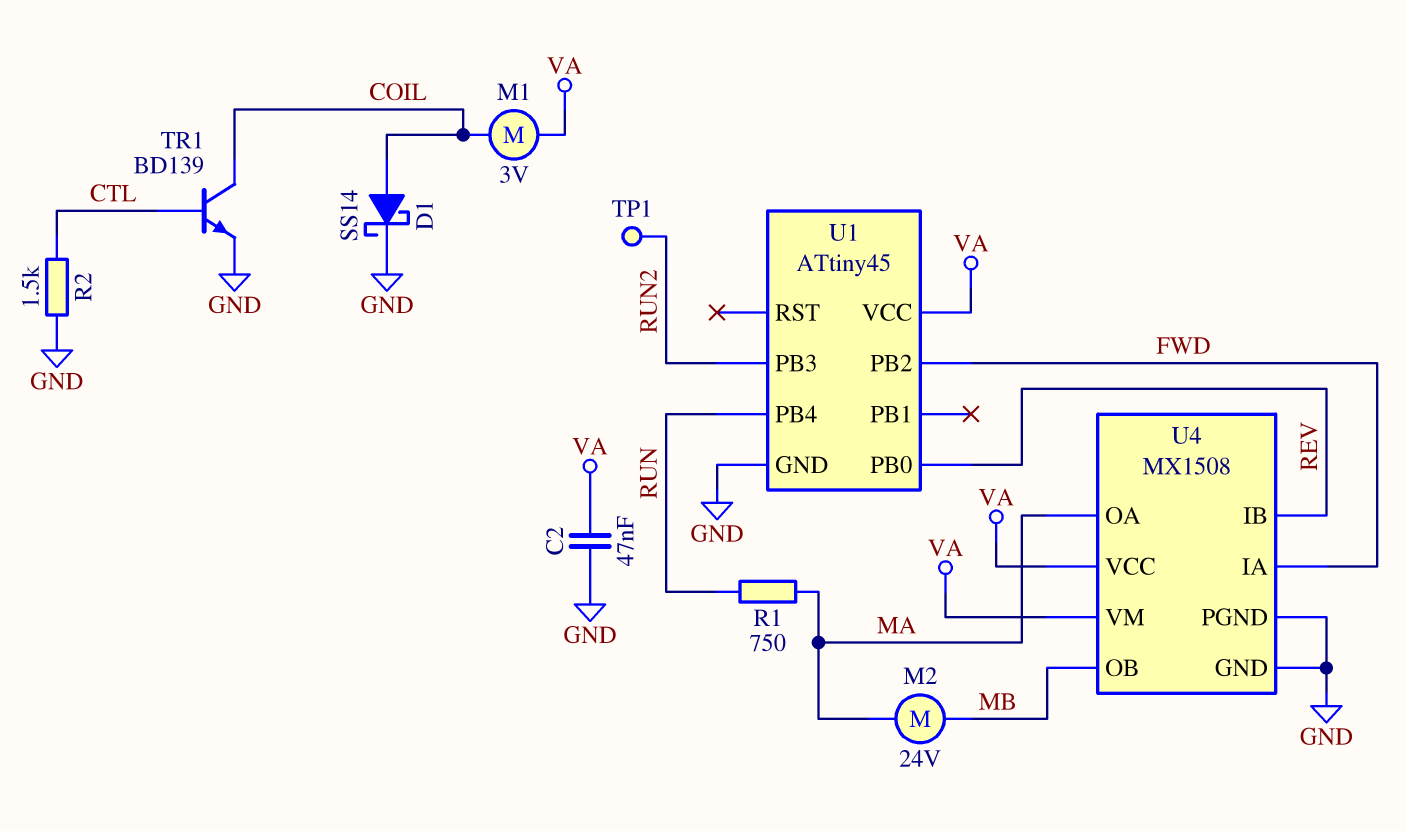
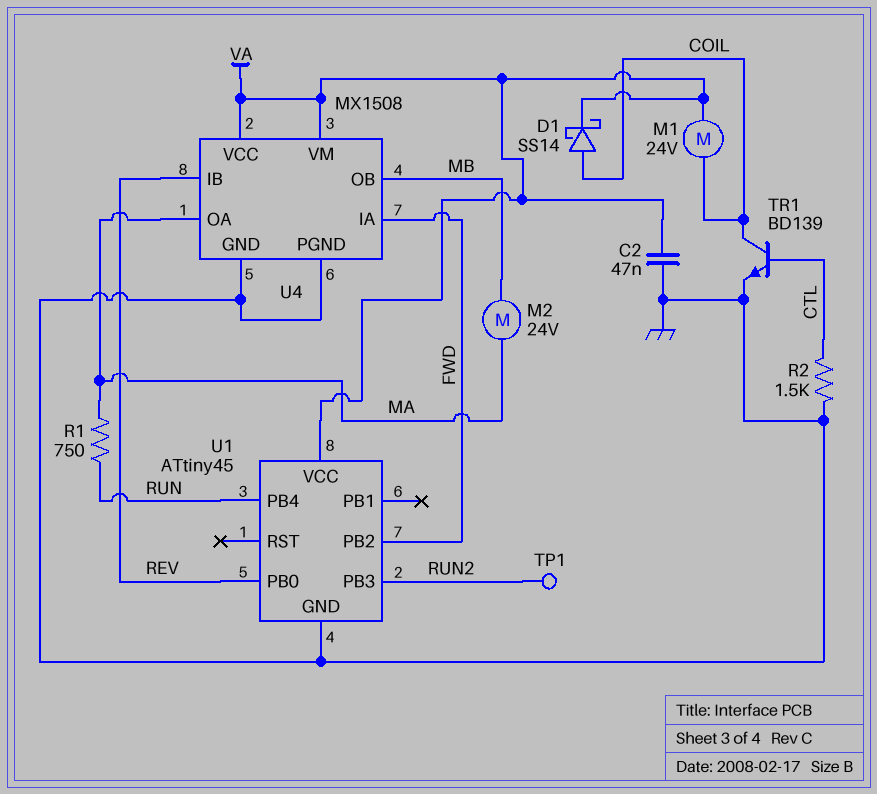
D1: schottky SS14 (A COIL, K GND) -> schottky SS14 (A COIL, K VA)
M1: motor 3V (COIL, VA) -> motor 24V (COIL, VA)

